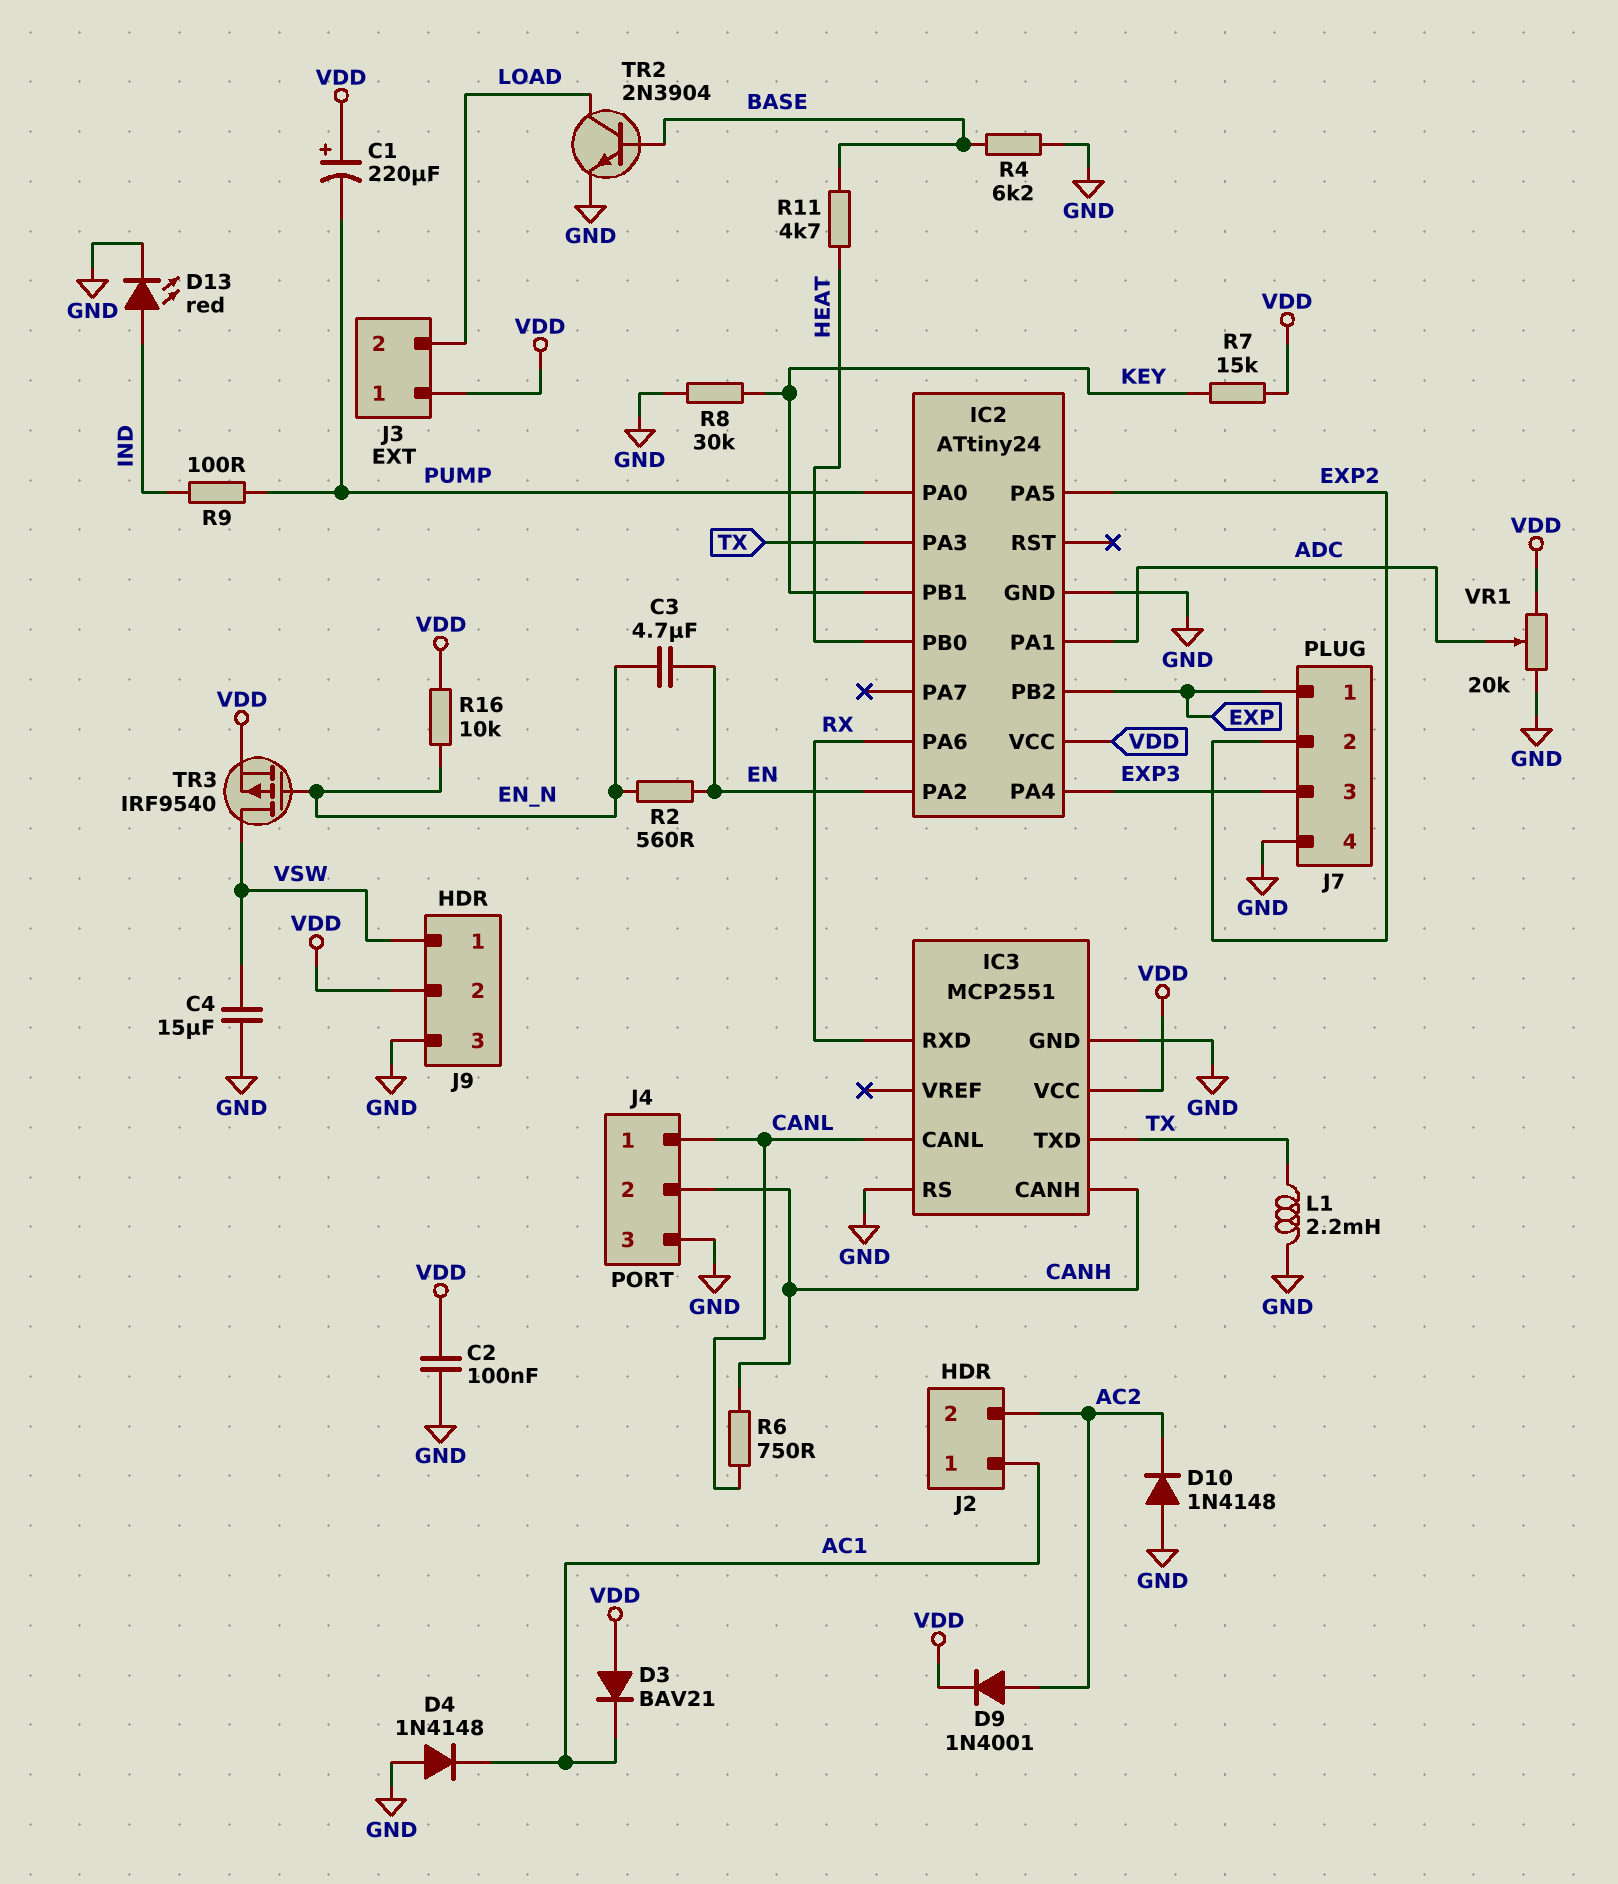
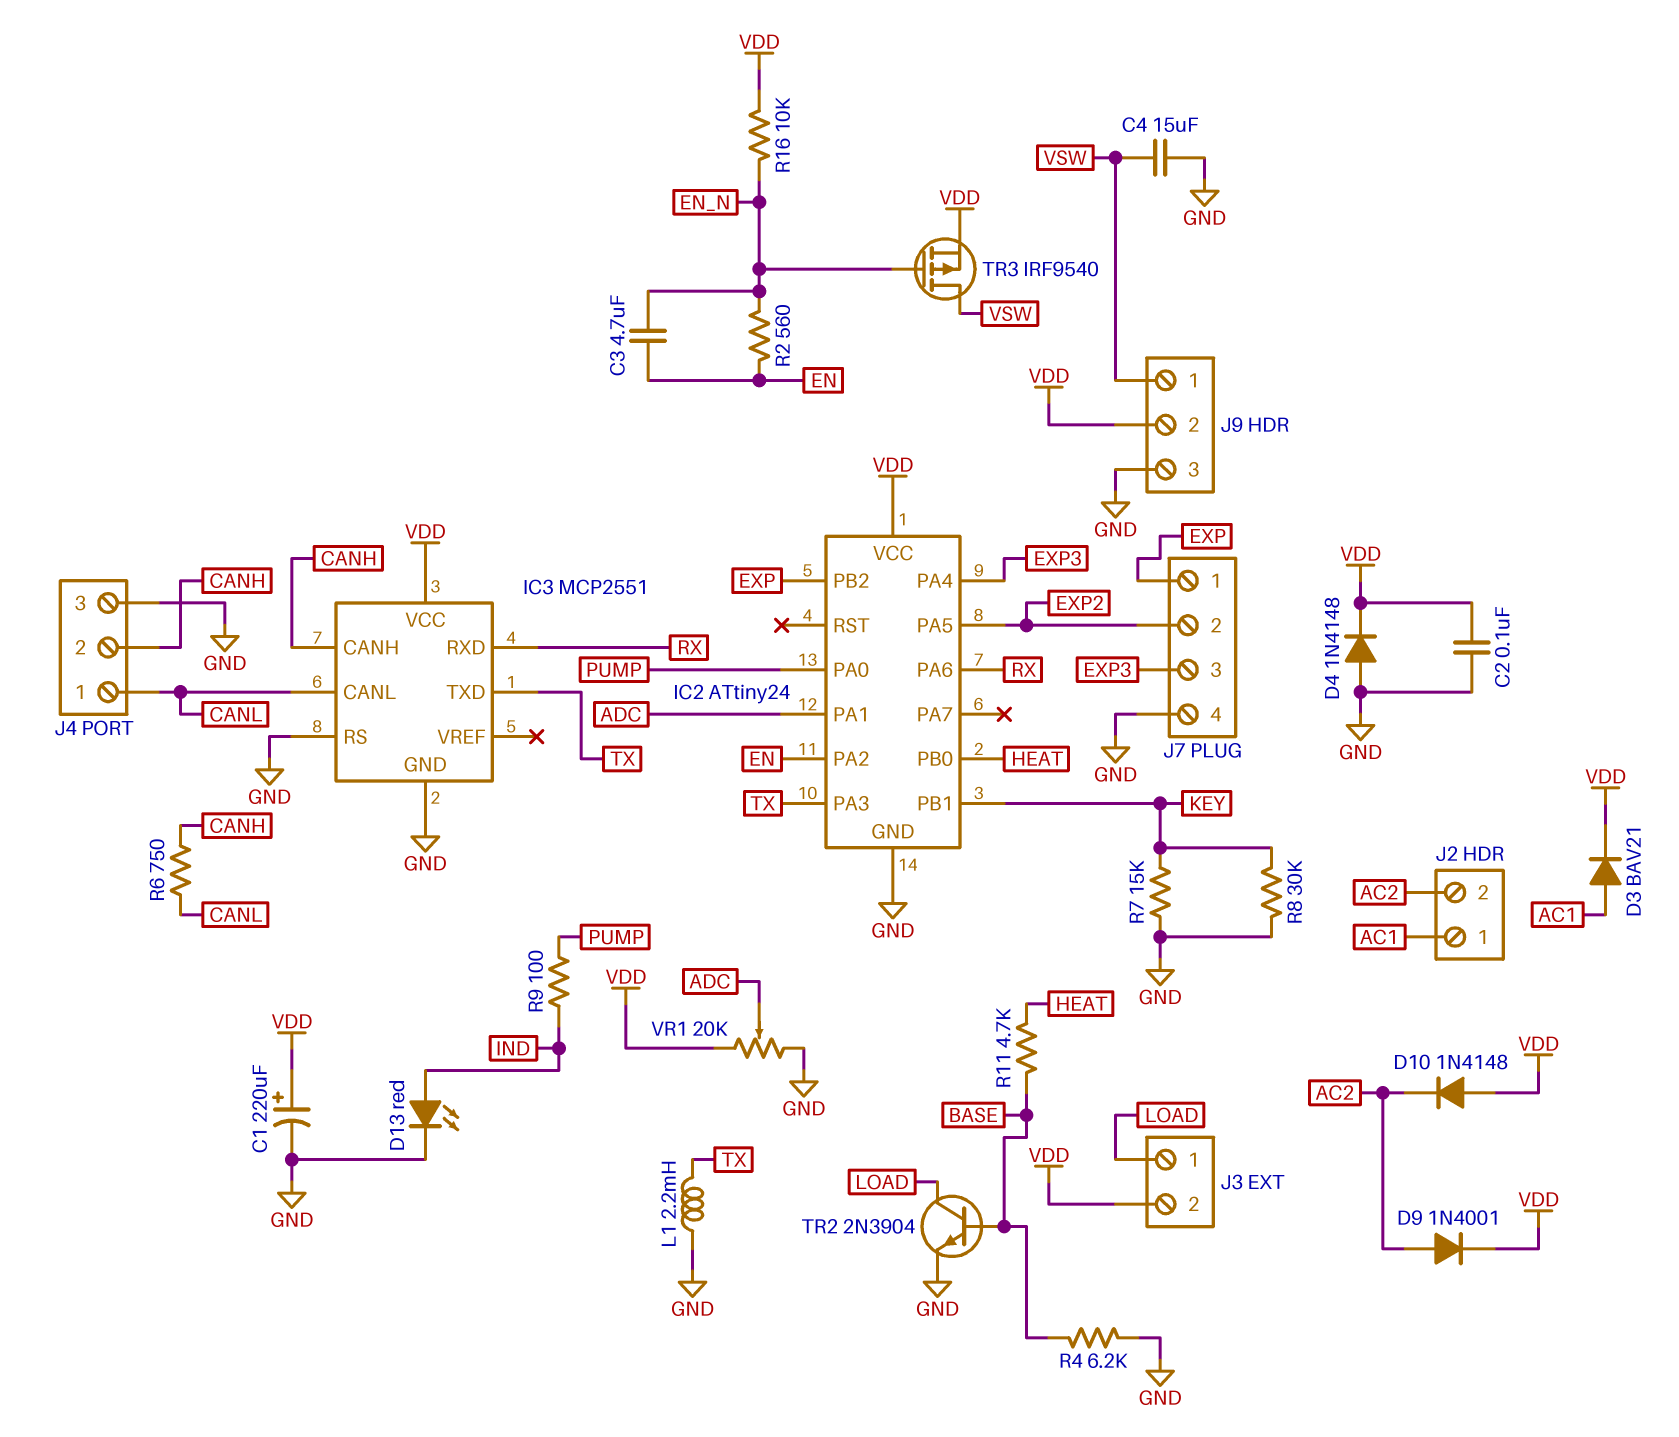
C1: 220uF (plus VDD, minus PUMP) -> 220uF (plus VDD, minus GND)
D3: diode BAV21 (A VDD, K AC1) -> diode BAV21 (A AC1, K VDD)
D4: diode 1N4148 (A GND, K AC1) -> diode 1N4148 (A GND, K VDD)
D10: diode 1N4148 (A GND, K AC2) -> diode 1N4148 (A VDD, K AC2)
J3 pin 1: VDD -> LOAD
J3 pin 2: LOAD -> VDD
R7: 15k (KEY, VDD) -> 15k (GND, KEY)

